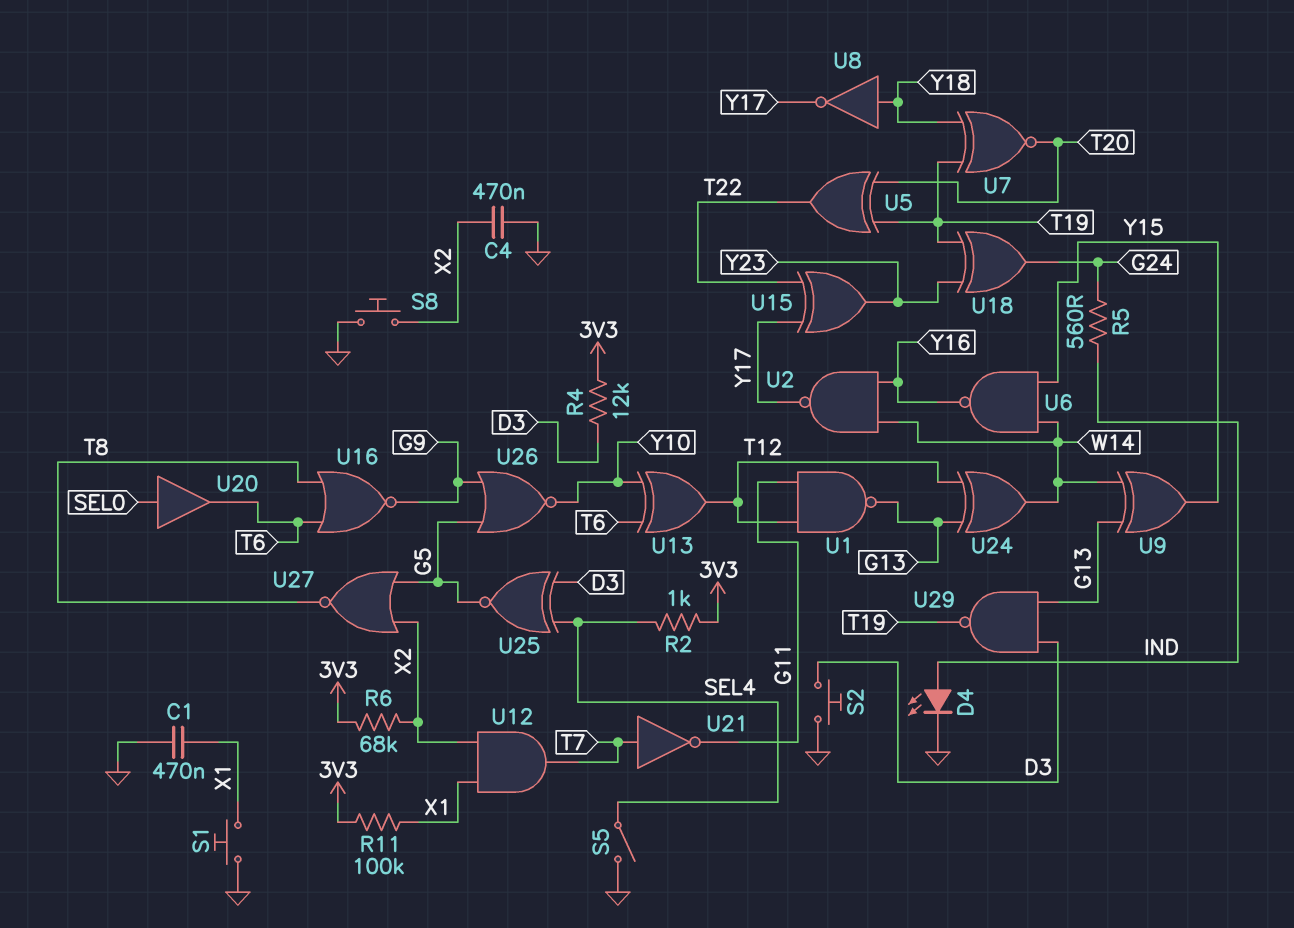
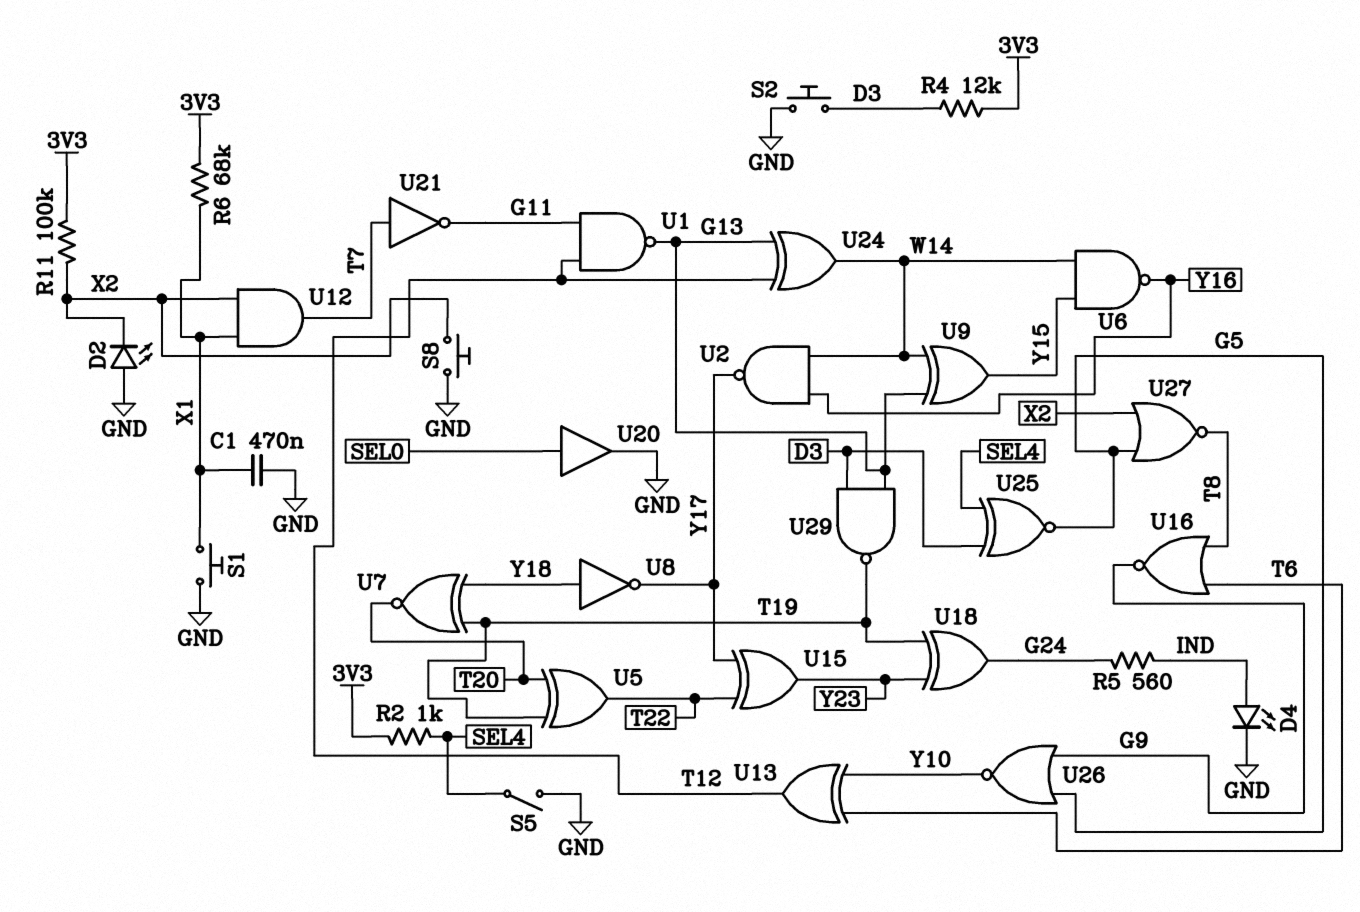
C4: 470nF (GND, X2) -> none
D2: none -> LED (A GND, K X2)
R6: 68k (3V3, X2) -> 68k (3V3, X1)
R11: 100k (3V3, X1) -> 100k (3V3, X2)
U20: buffer (in SEL0, out T6) -> buffer (in SEL0, out GND)

